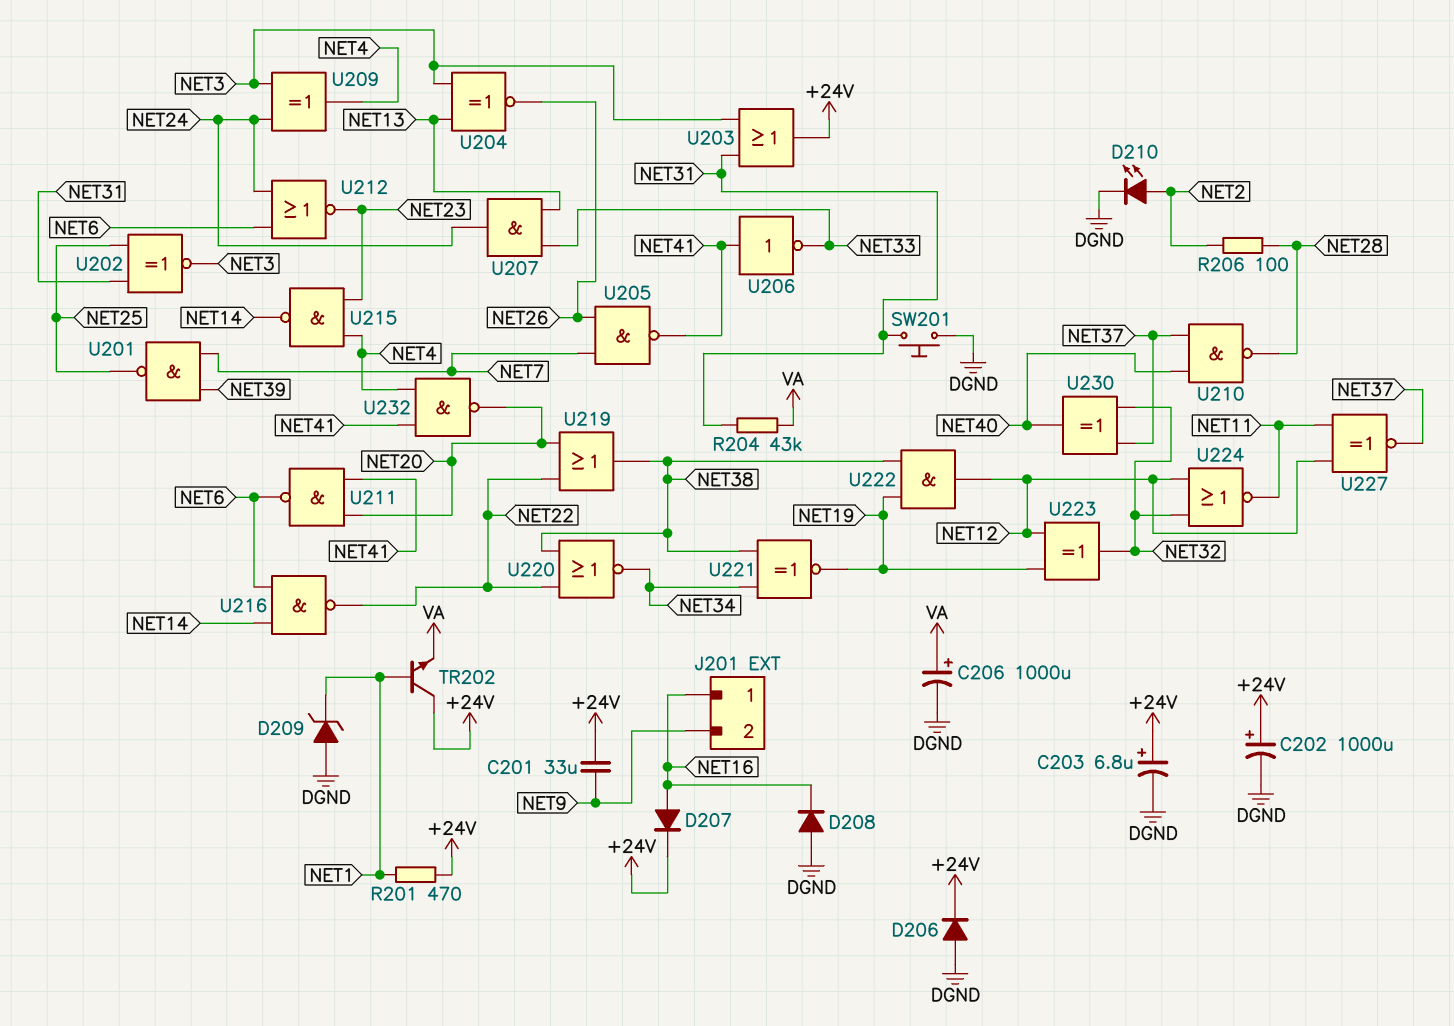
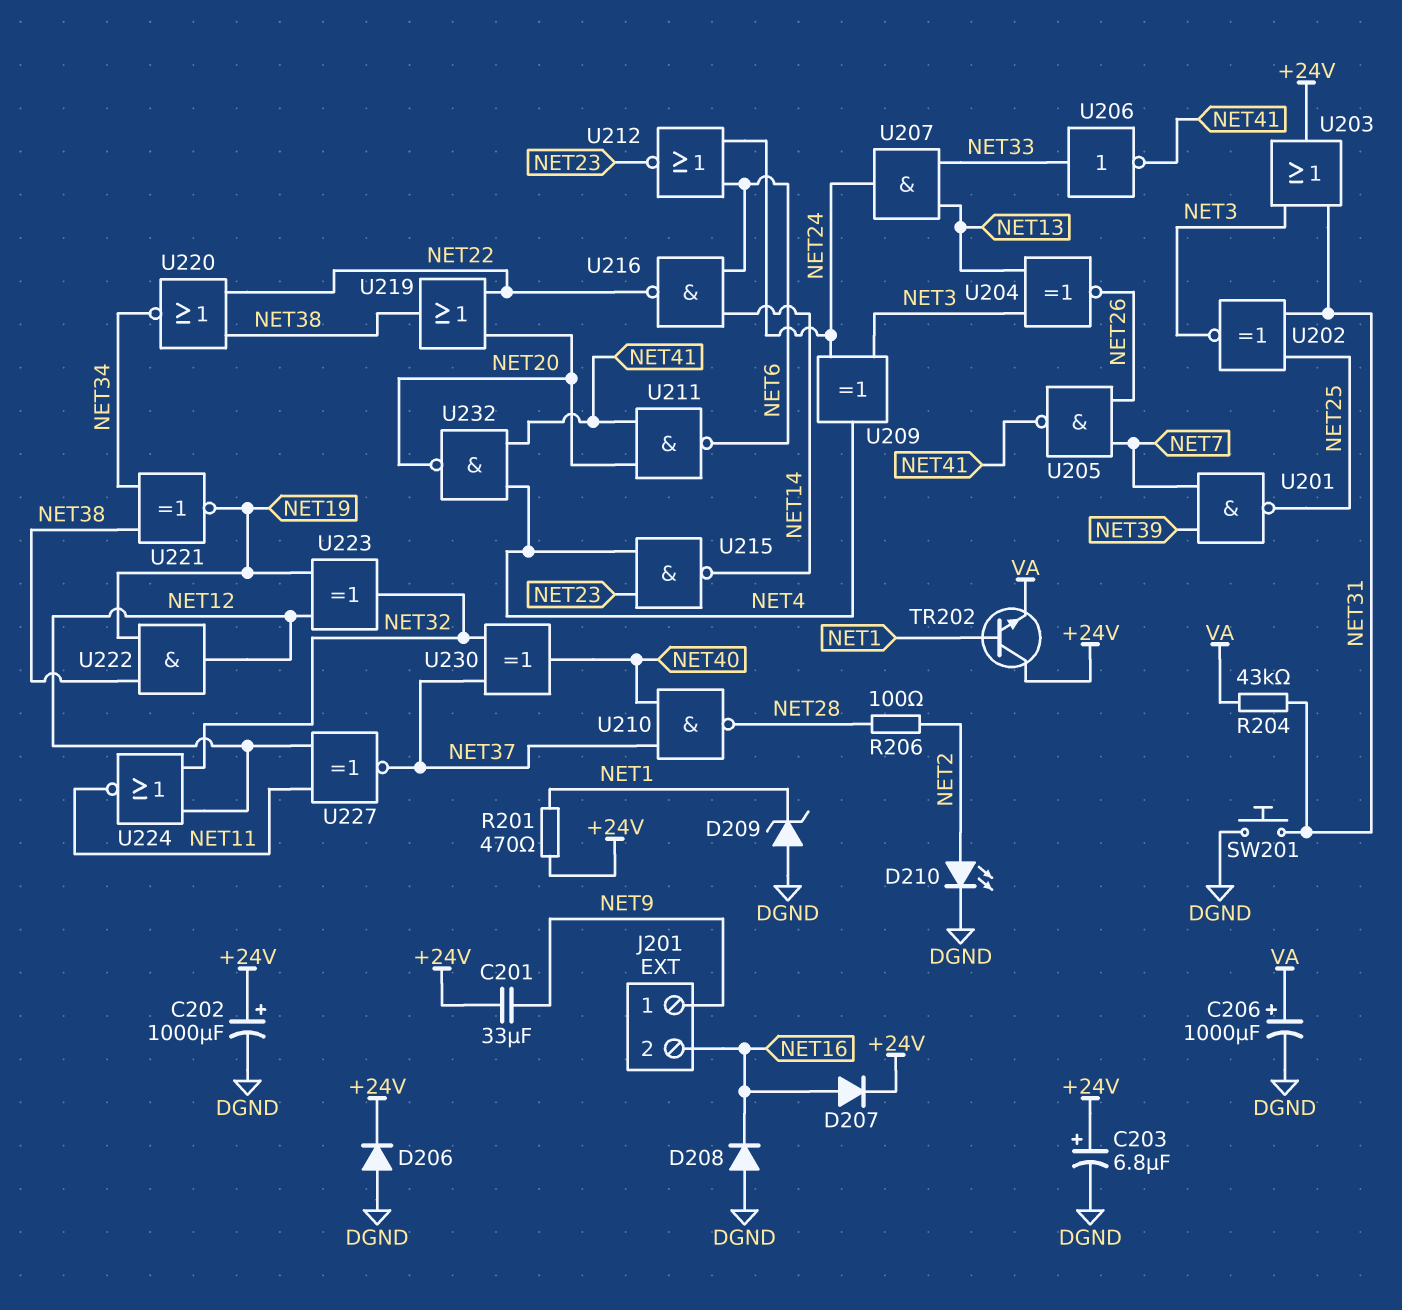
J201 pin 1: NET16 -> NET9
J201 pin 2: NET9 -> NET16
U206: NOT (in NET41, out NET33) -> NOT (in NET33, out NET41)

